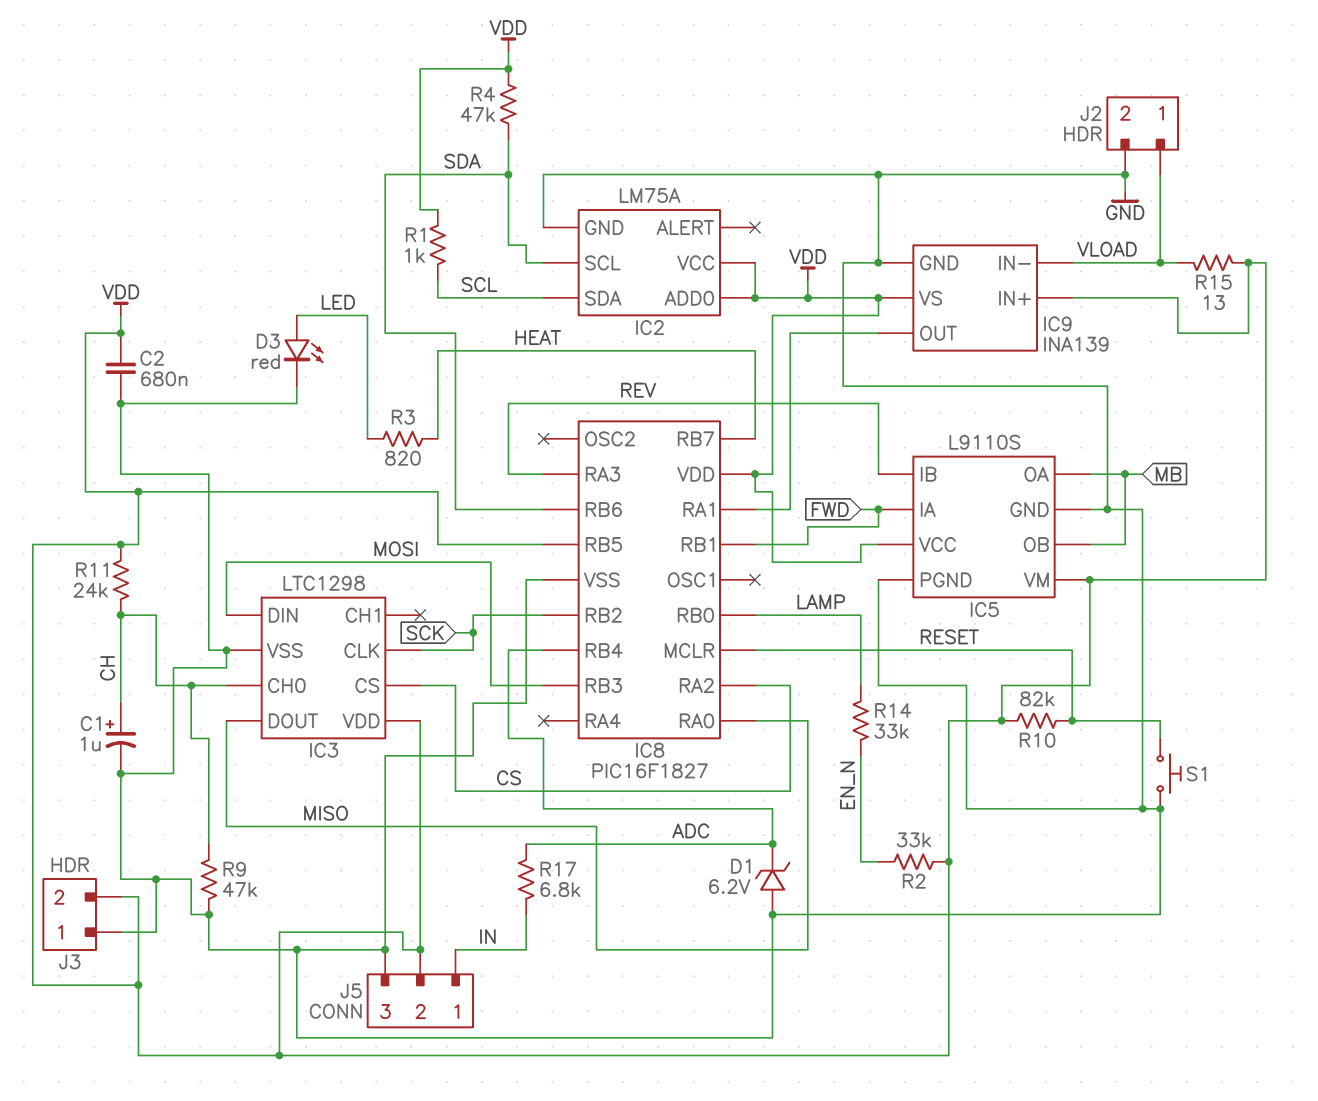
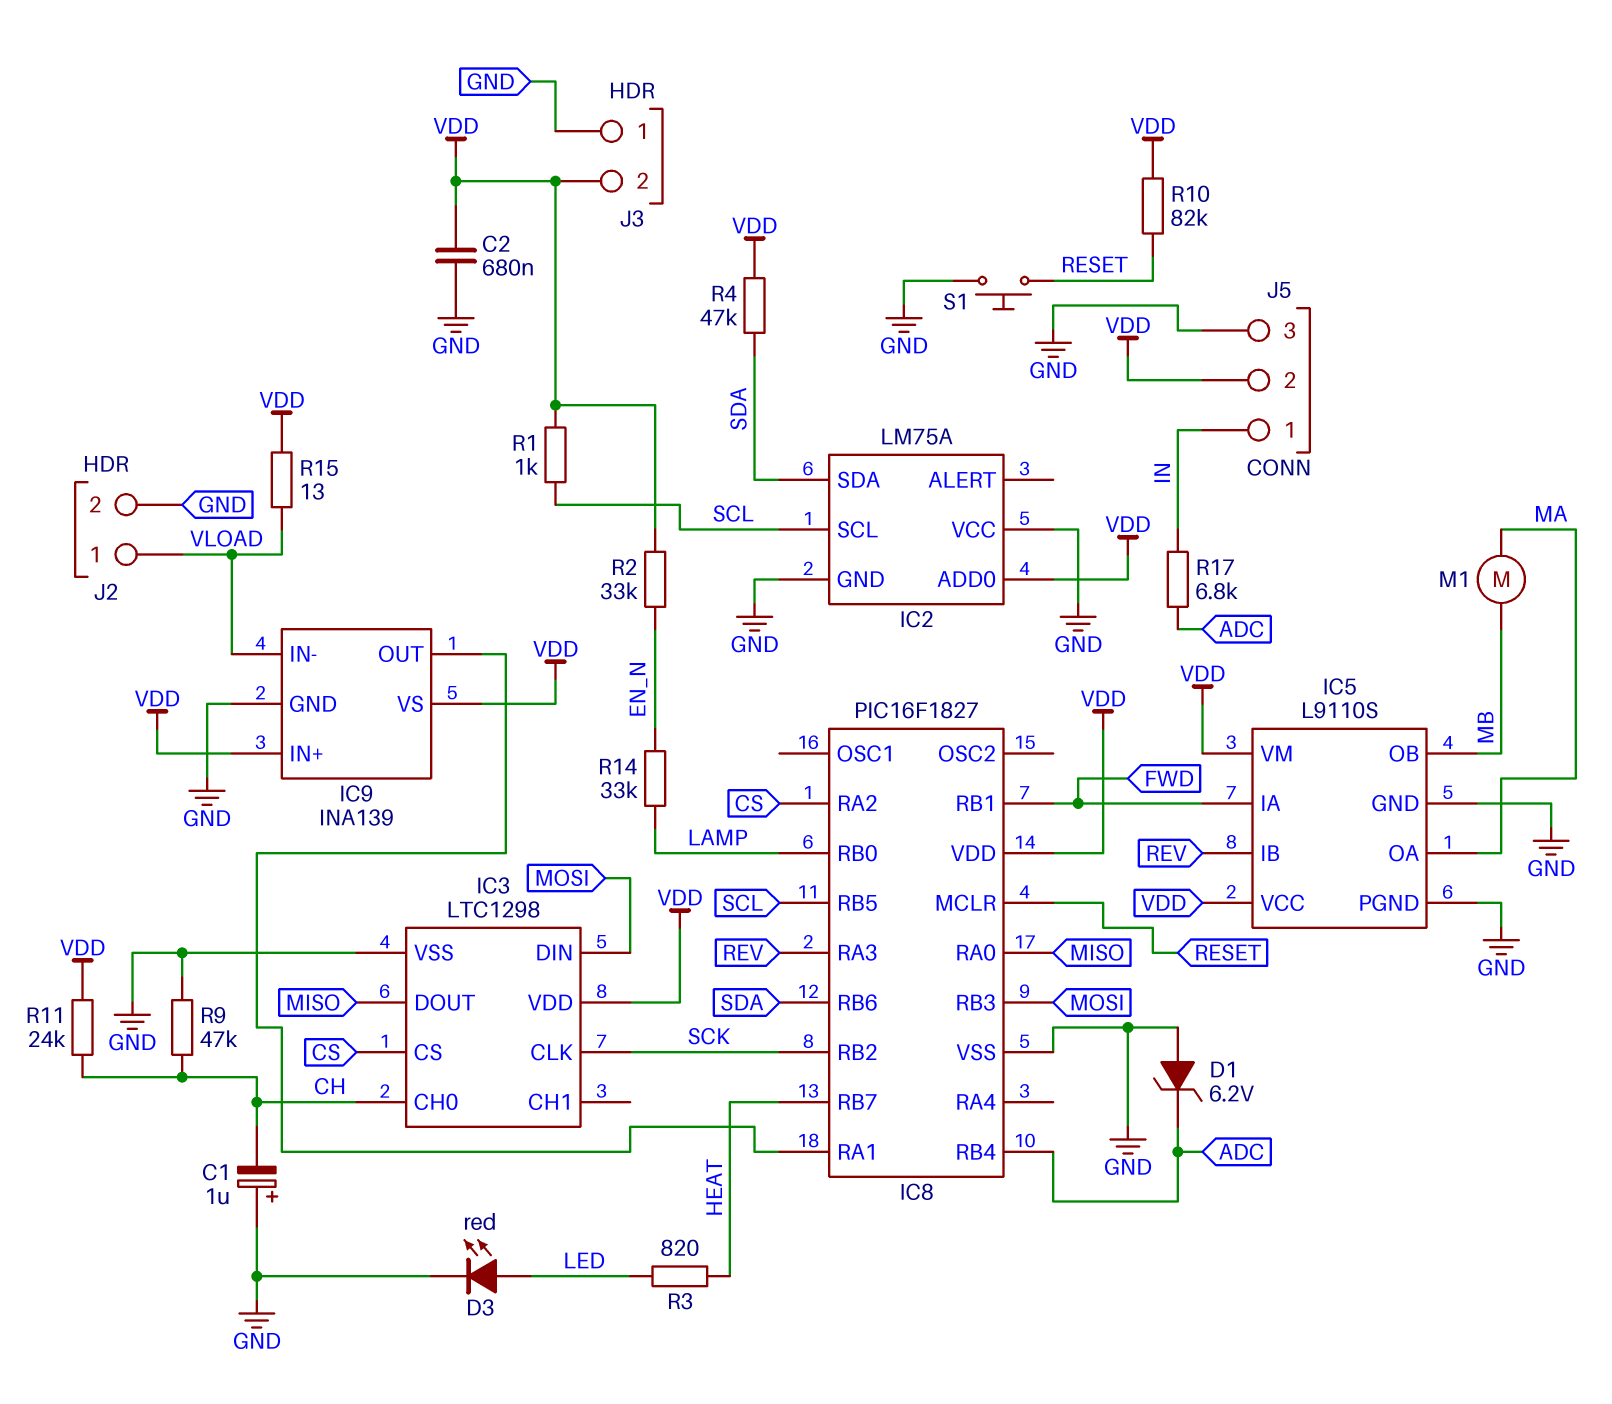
C1: 1uF (plus CH, minus GND) -> 1uF (plus GND, minus CH)
IC2 pin SCL: SDA -> SCL
IC2 pin SDA: SCL -> SDA
IC2 pin VCC: VDD -> GND
IC5 pin OA: MB -> MA
IC8 pin RB5: VDD -> SCL
M1: none -> motor (MA, MB)

